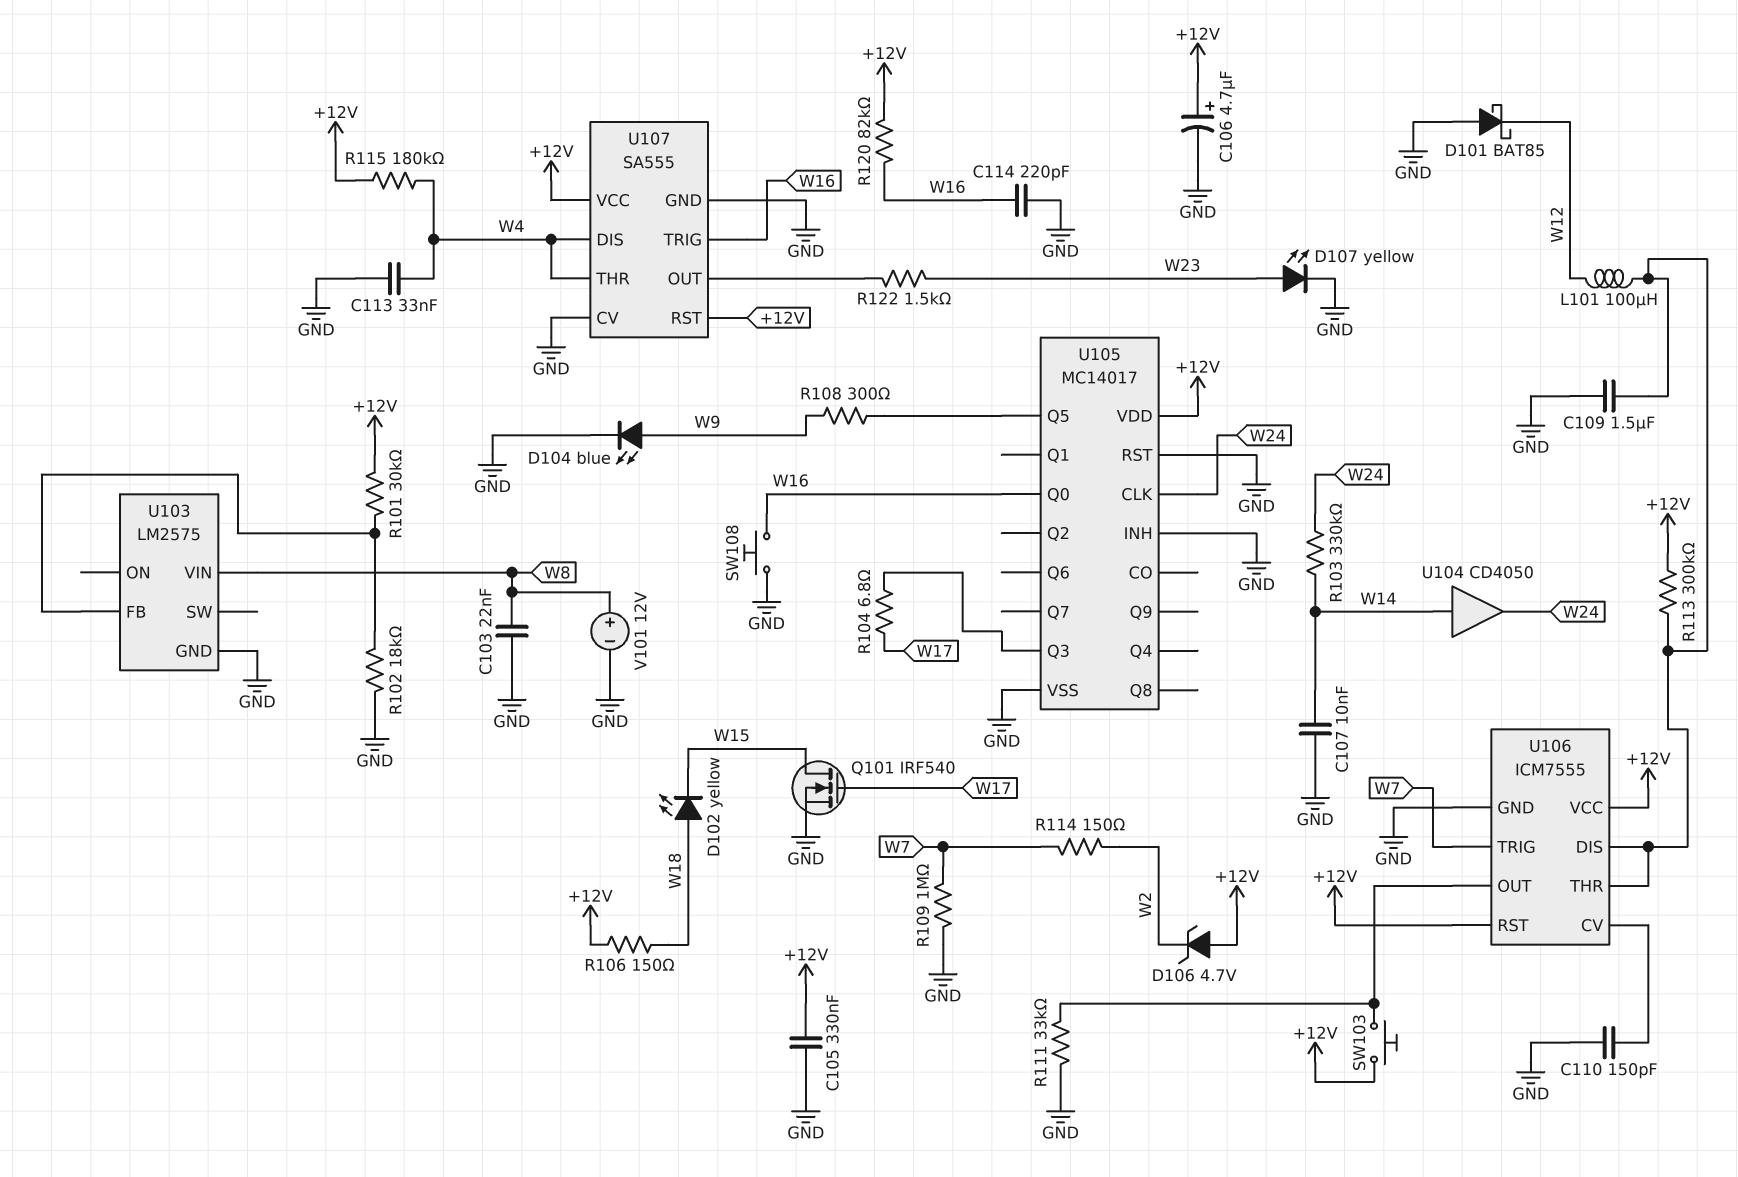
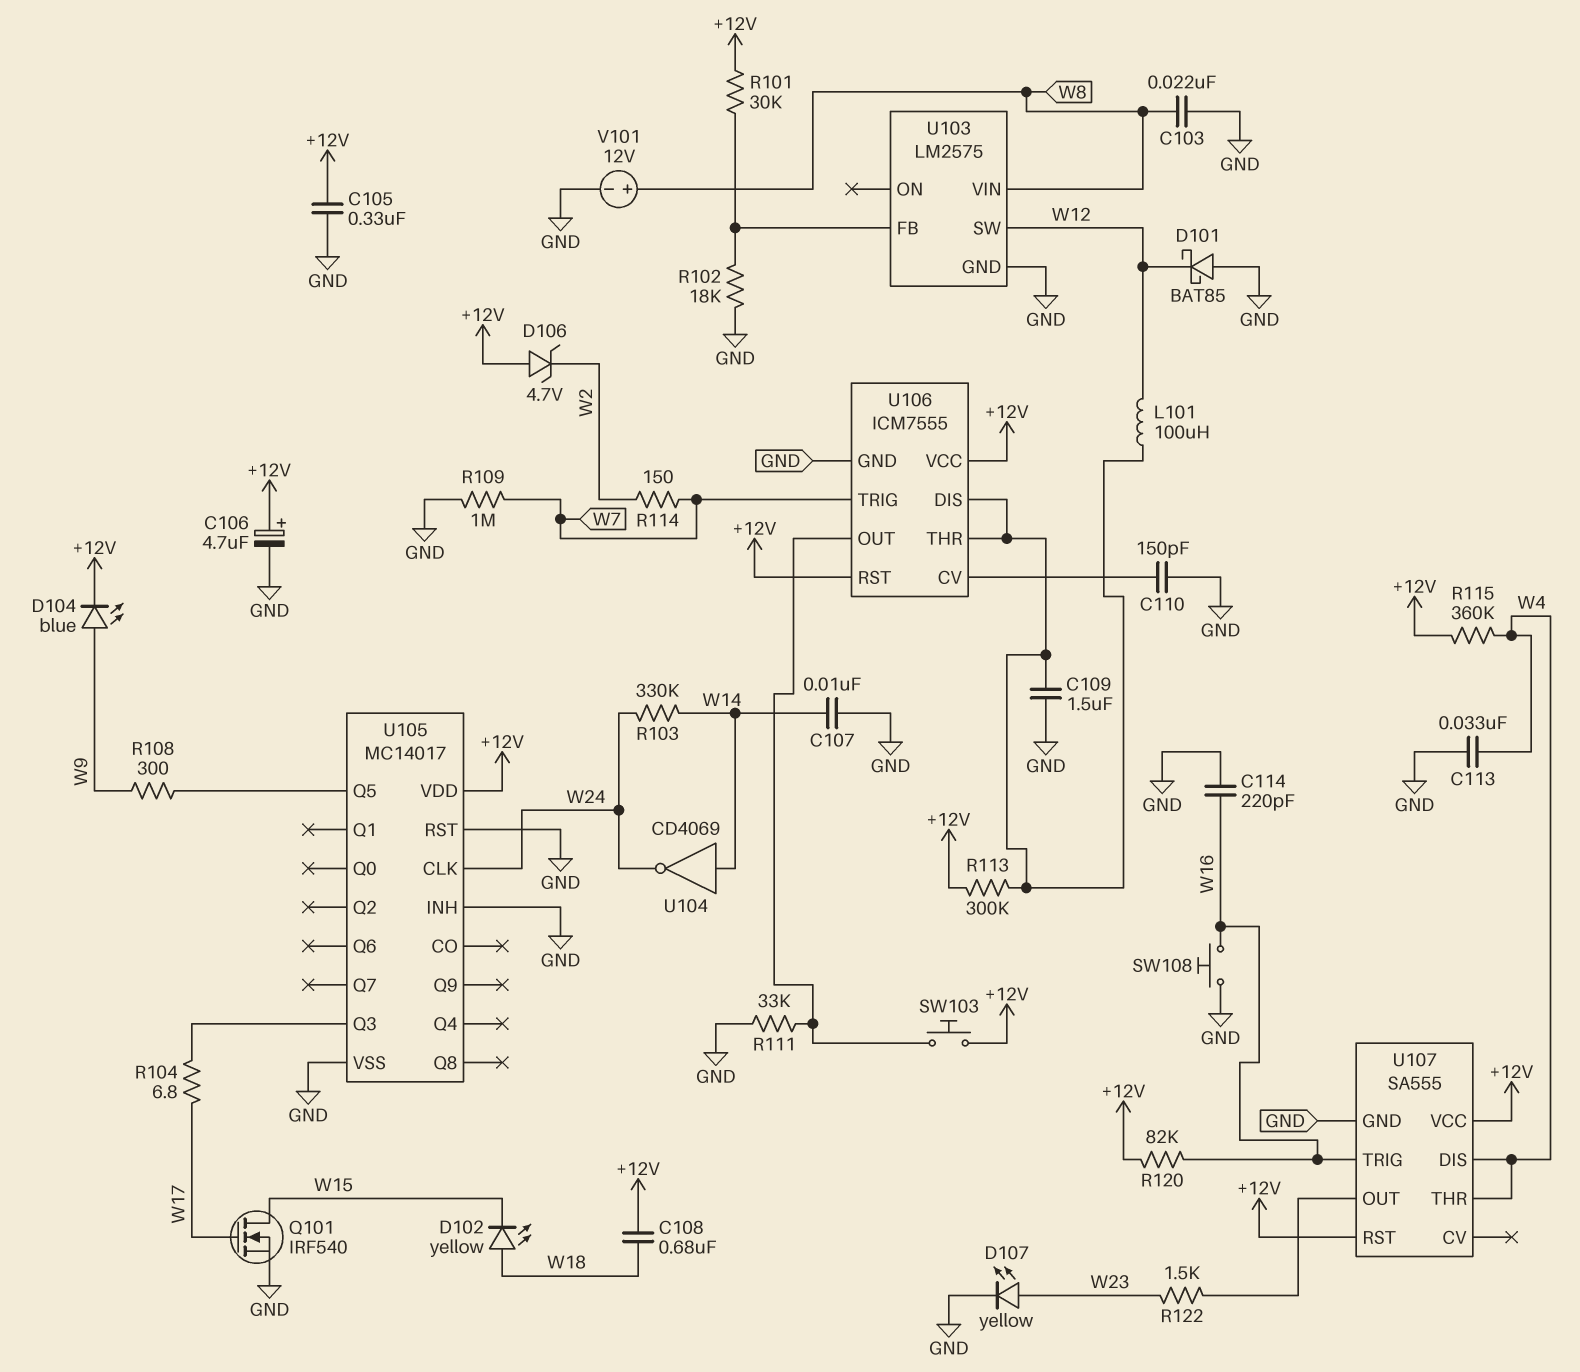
C108: none -> 680nF (+12V, W18)
D104: LED blue (A W9, K GND) -> LED blue (A W9, K +12V)
R106: 150 (+12V, W18) -> none
R115: 180k (+12V, W4) -> 360k (+12V, W4)
U103 pin SW: none -> W12
U104: buffer CD4050 (in W14, out W24) -> NOT CD4069 (in W14, out W24)
U105 pin Q0: W16 -> none
U107 pin CV: GND -> none

